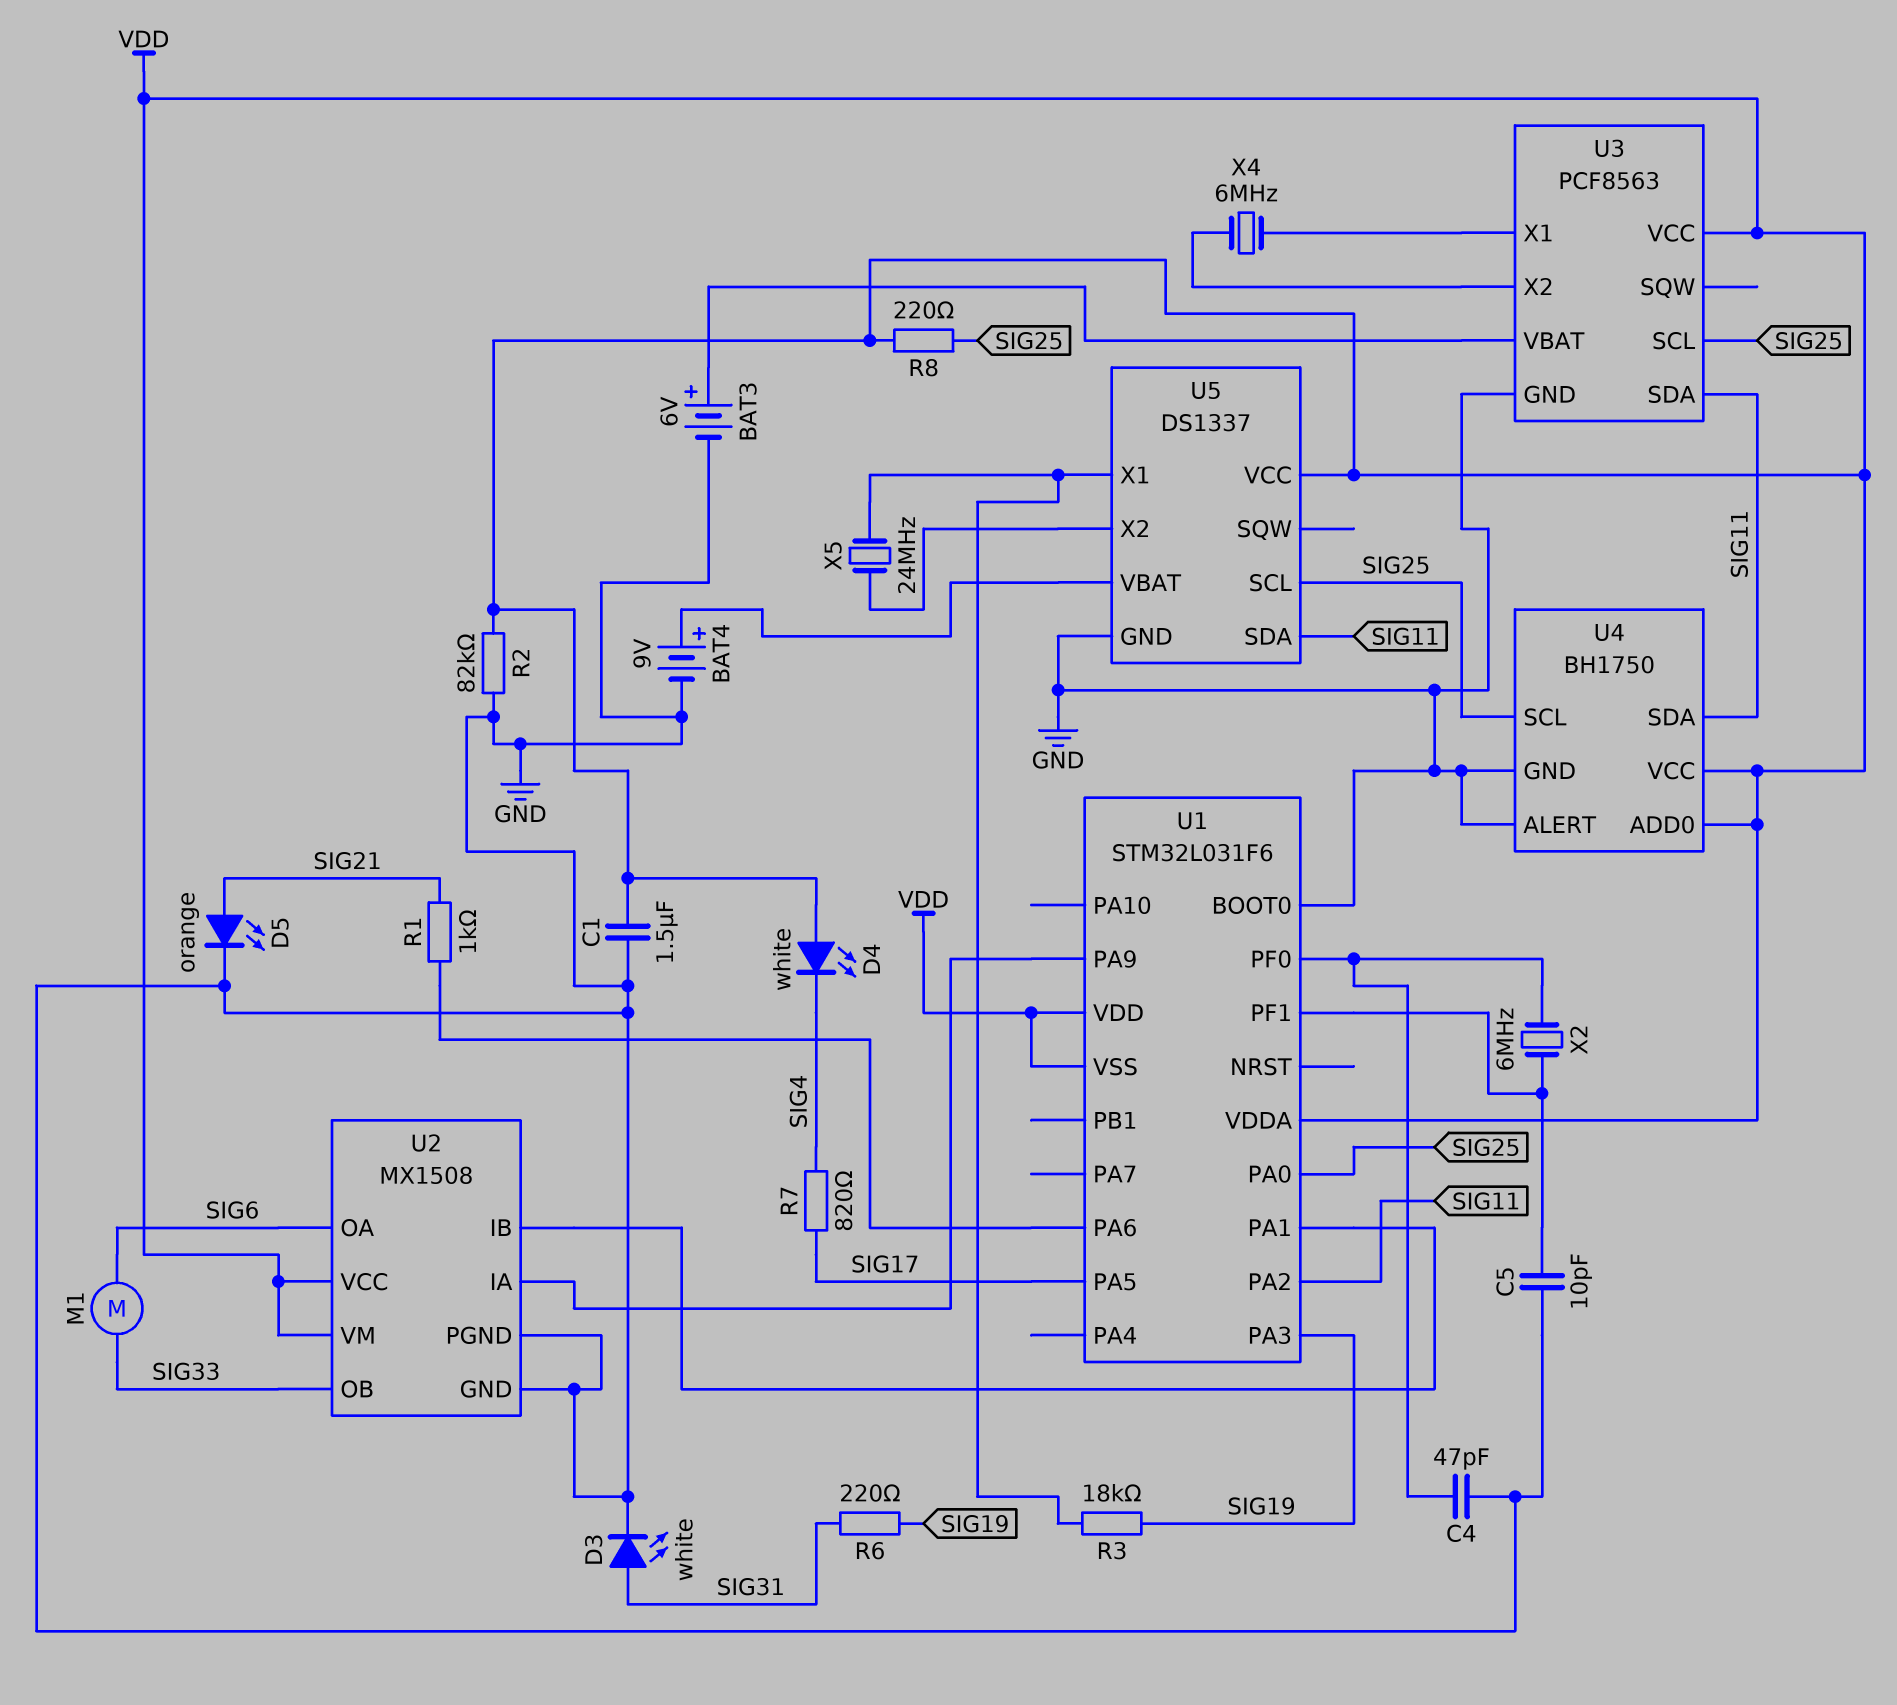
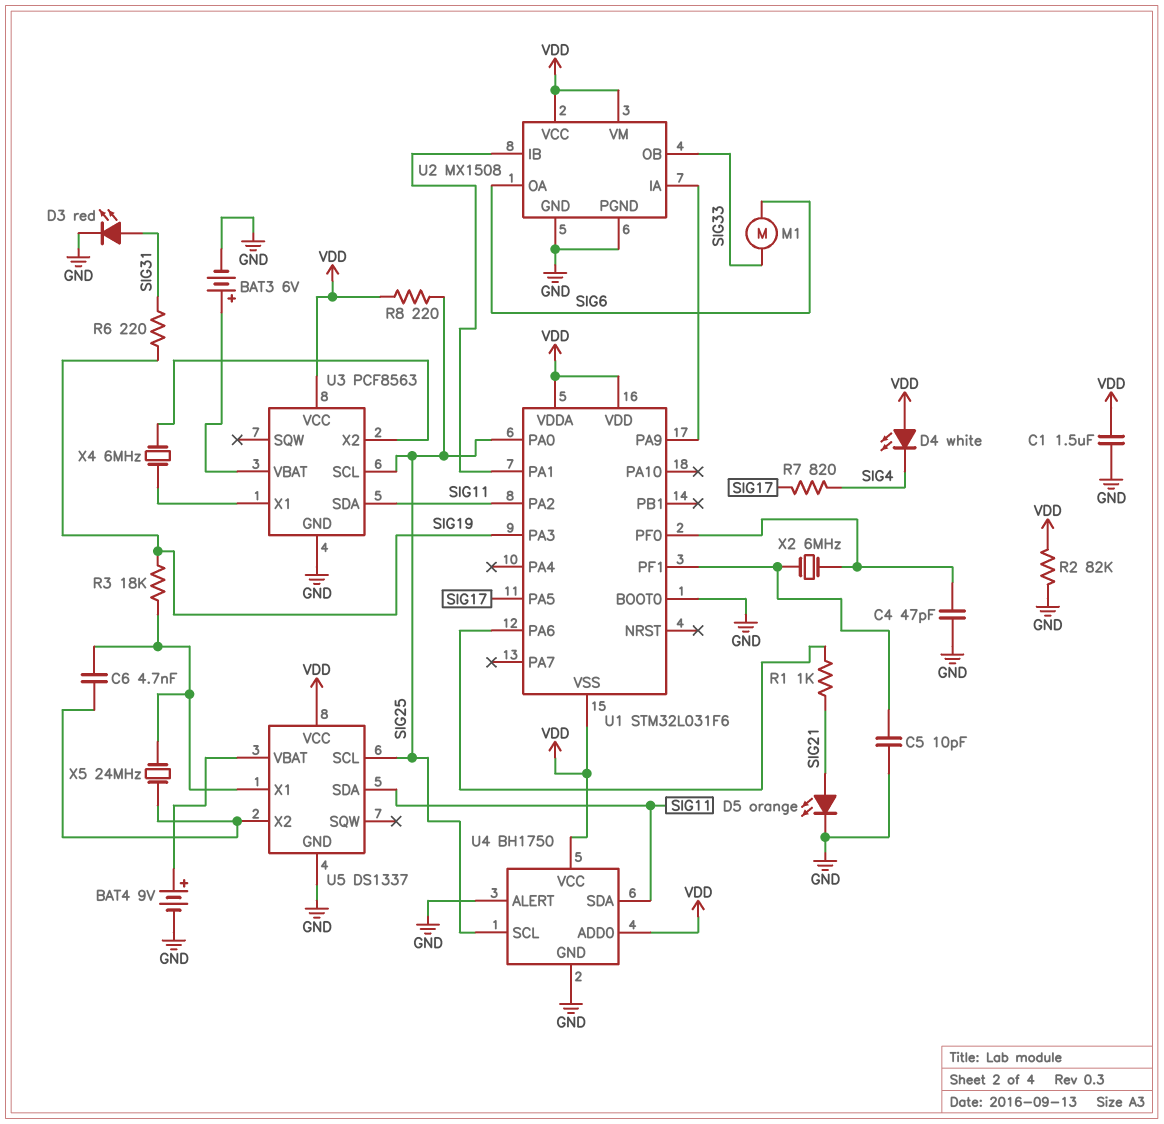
C6: none -> 4.7nF (U5/X1, U5/X2)
D3: LED white (A SIG31, K GND) -> LED red (A SIG31, K GND)

